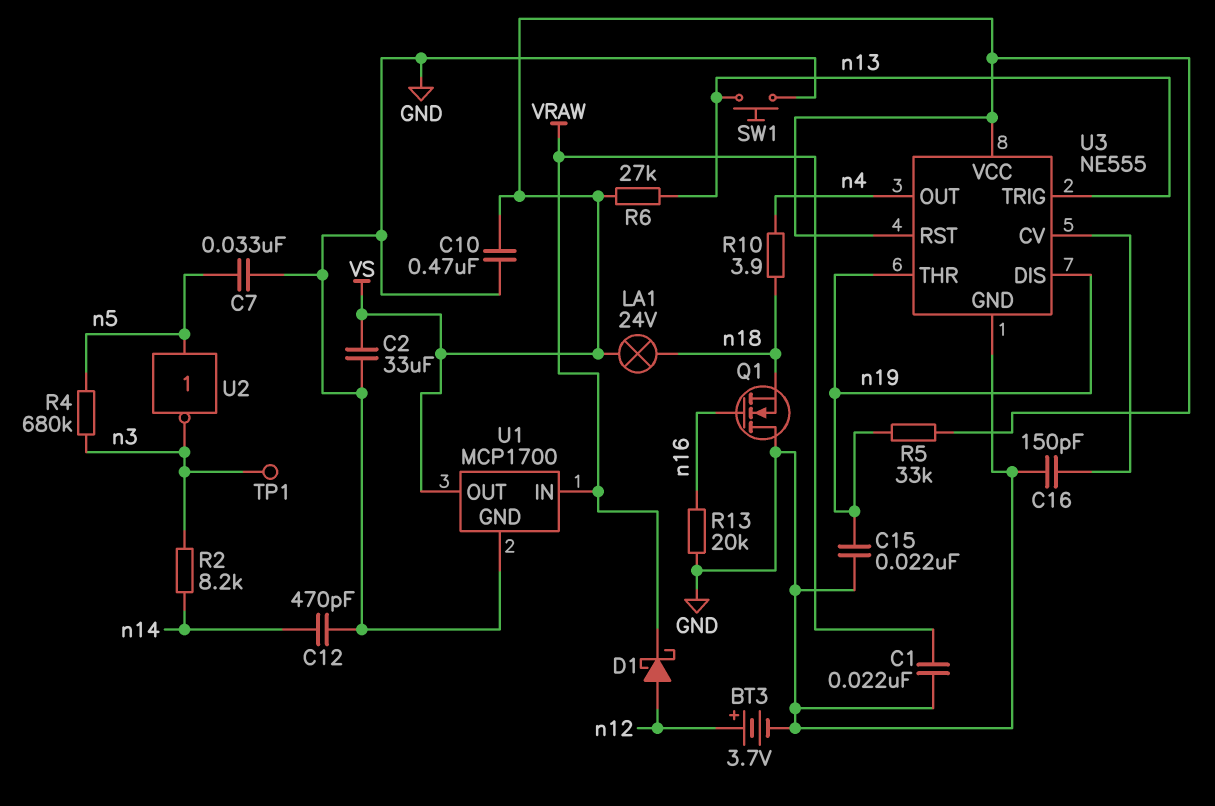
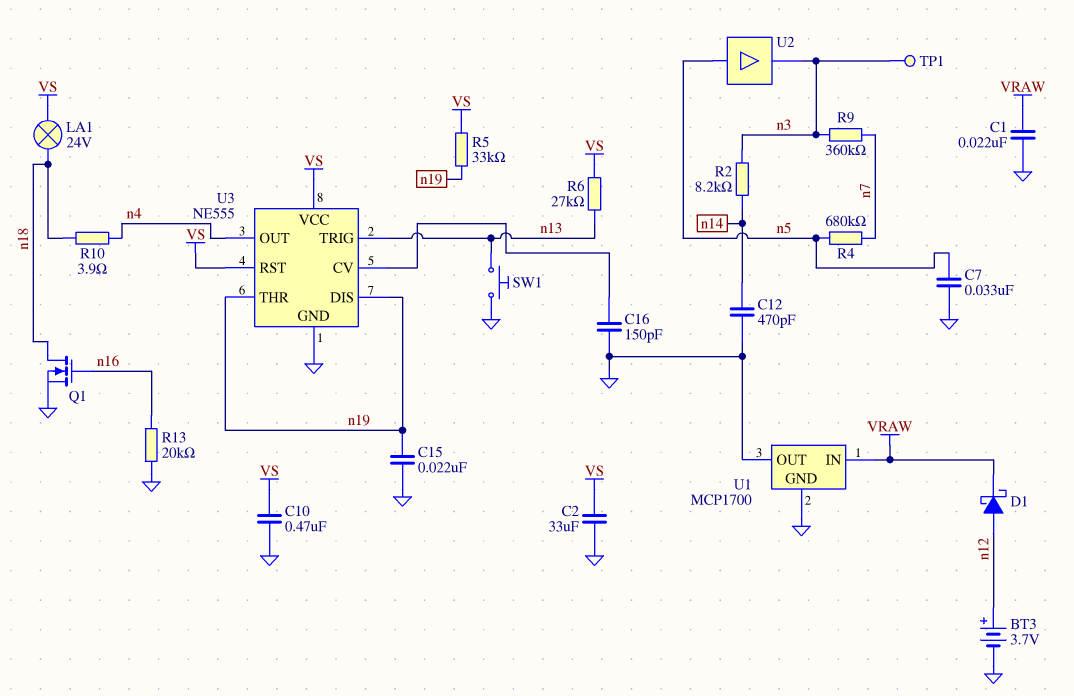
Q1: NMOS (G n16, D GND, S n18) -> NMOS (G n16, D n18, S GND)
R4: 680k (n3, n5) -> 680k (n5, n7)
R9: none -> 360k (n3, n7)
U1 pin OUT: VS -> GND
U2: NOT (in n5, out n3) -> buffer (in n5, out n3)

